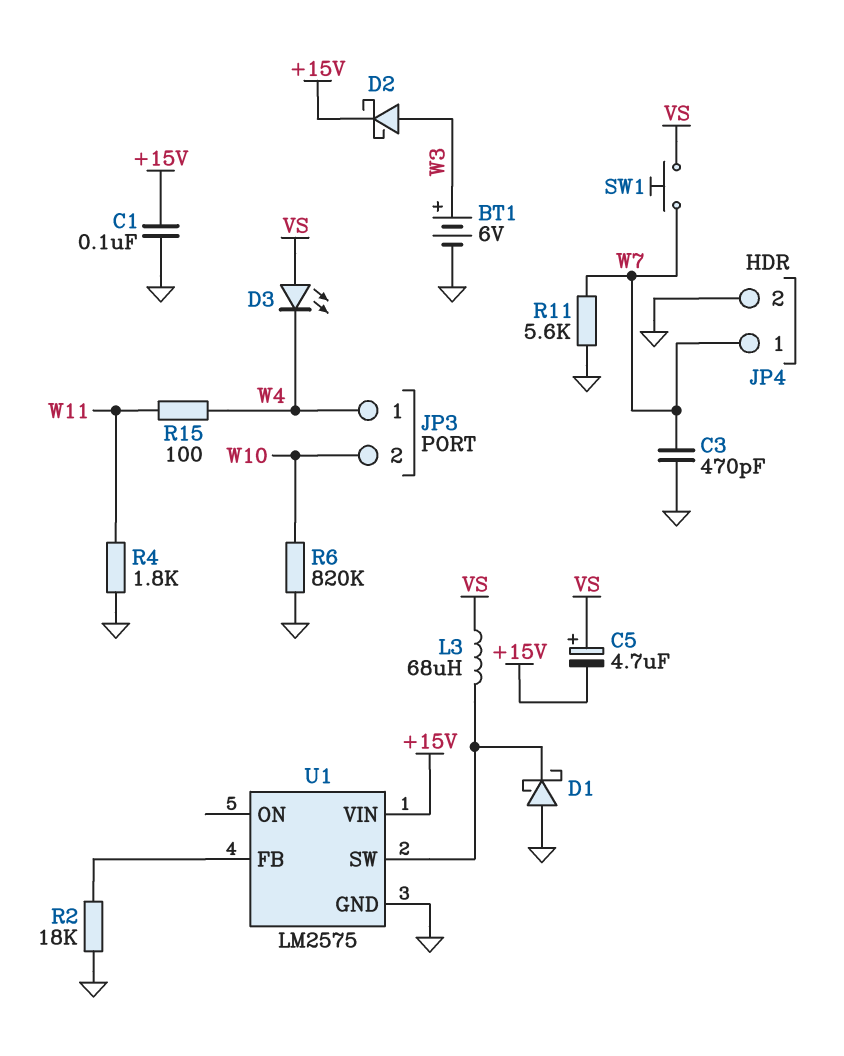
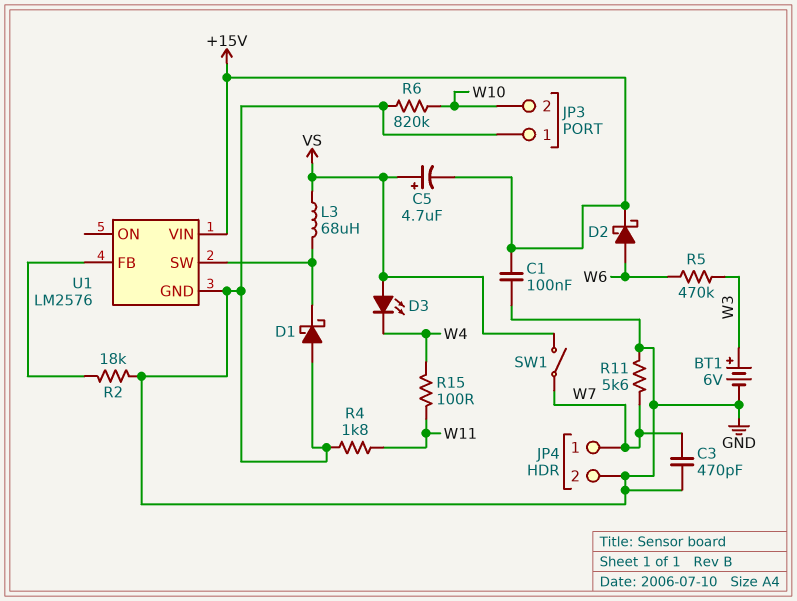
D2: schottky (A W3, K +15V) -> schottky (A W6, K +15V)
JP3 pin 1: W4 -> GND
R5: none -> 470k (W3, W6)
SW1: button (VS, W7) -> switch (VS, W7)
U1: LM2575 -> LM2576

